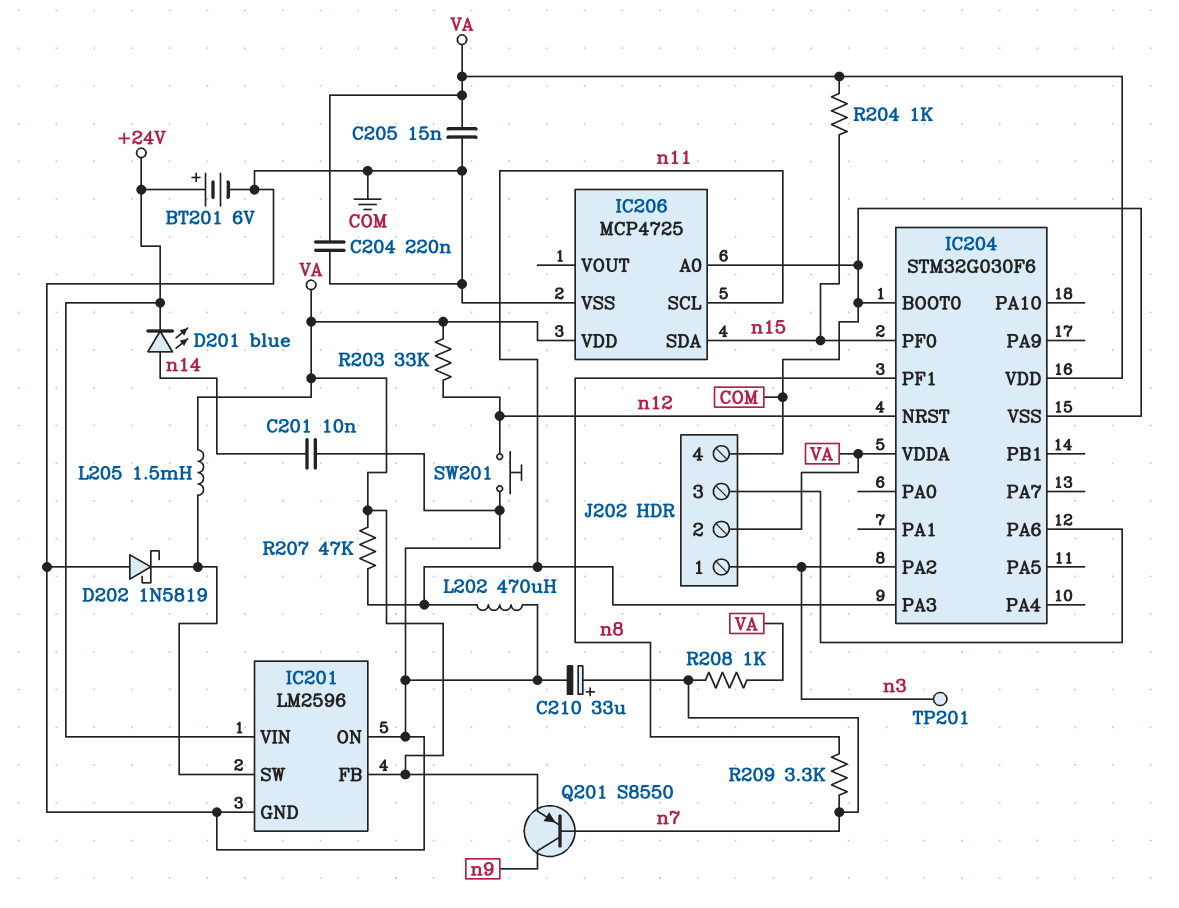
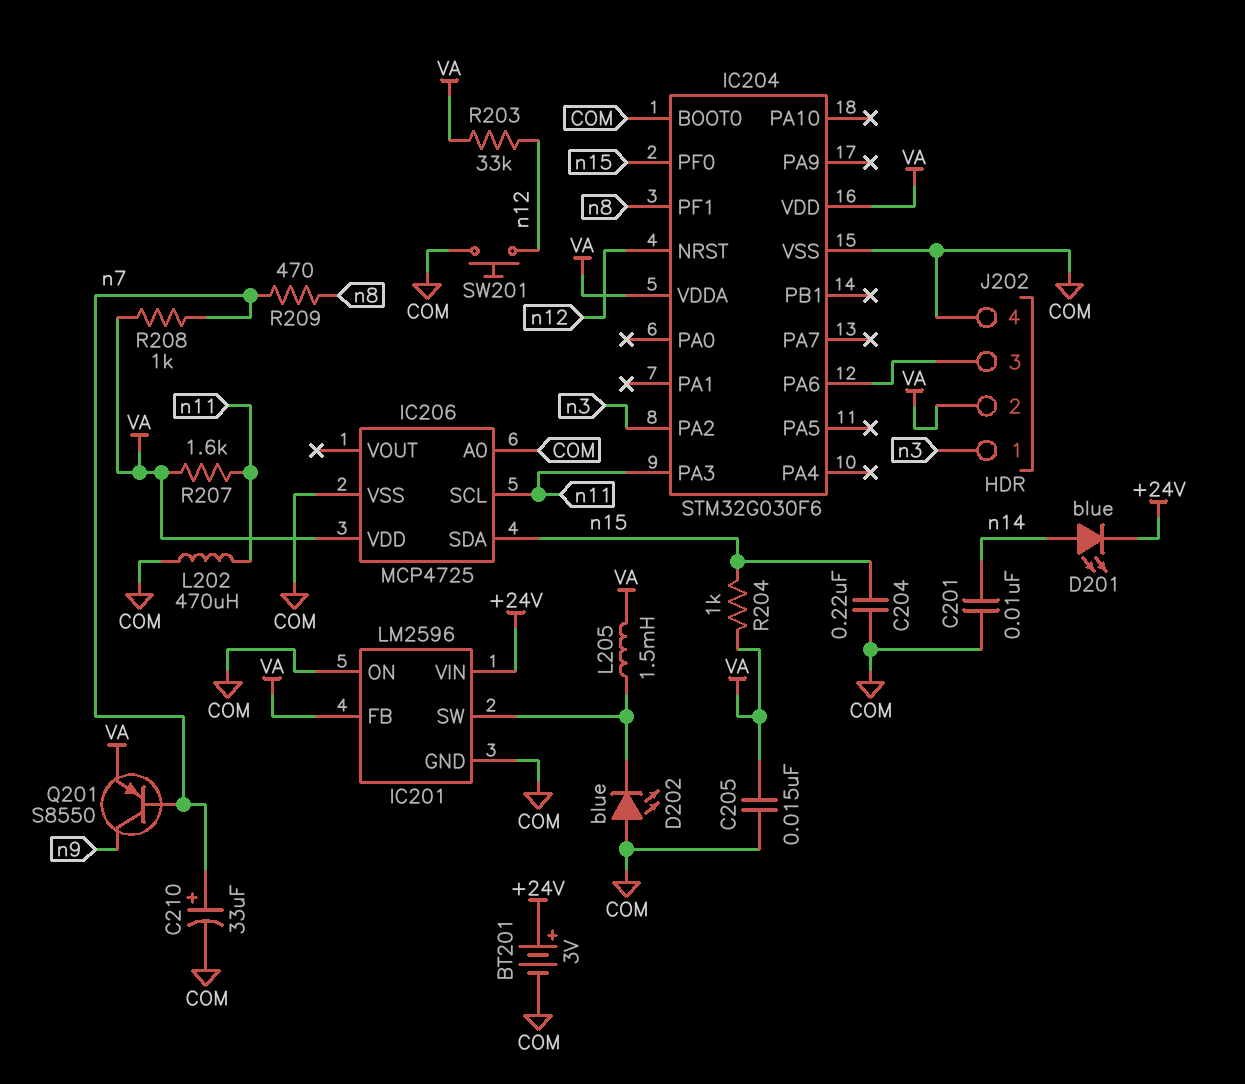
BT201: 6V (plus +24V, minus COM) -> 3V (plus +24V, minus COM)
C204: 220nF (COM, VA) -> 220nF (COM, n15)
D202: schottky 1N5819 (A COM, K IC201/SW) -> LED blue (A COM, K IC201/SW)
R207: 47k (VA, n11) -> 1.6k (VA, n11)
R209: 3.3k (n7, n8) -> 470 (n7, n8)
TP201: test point (n3) -> none

